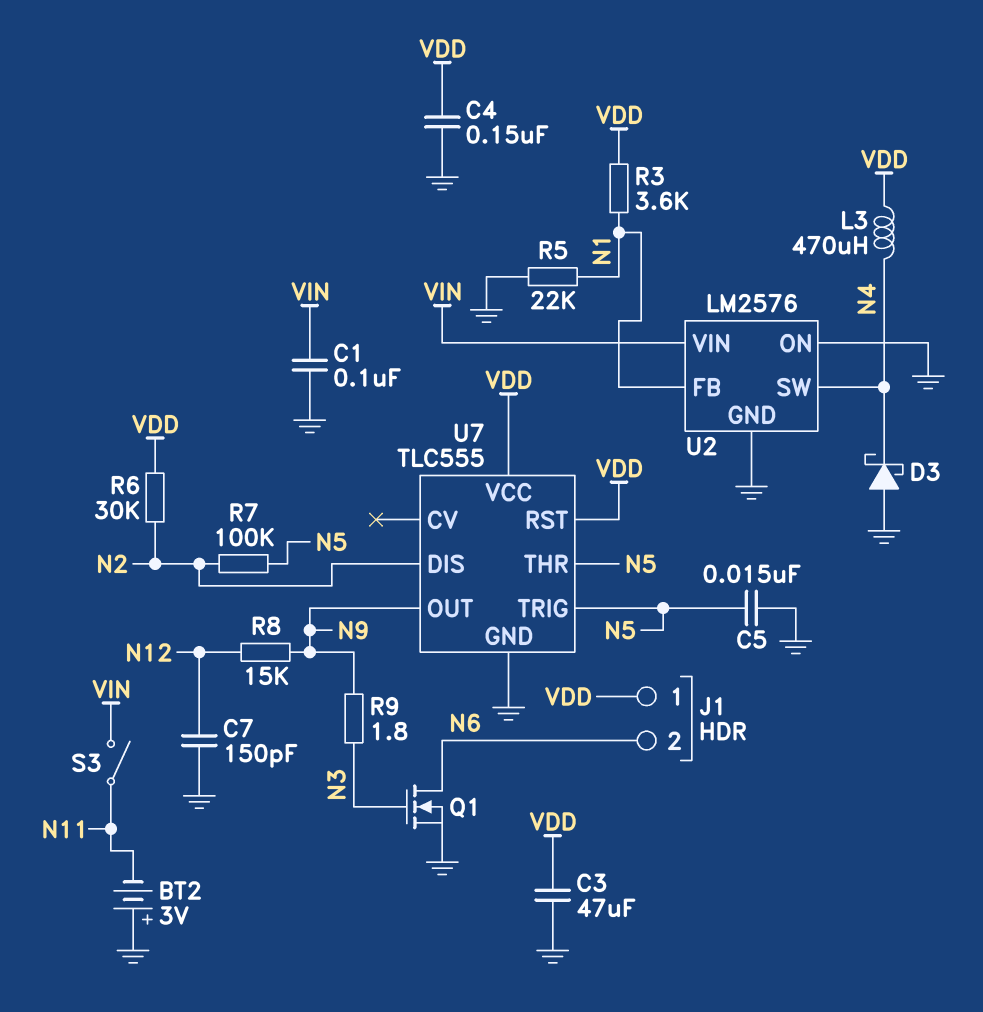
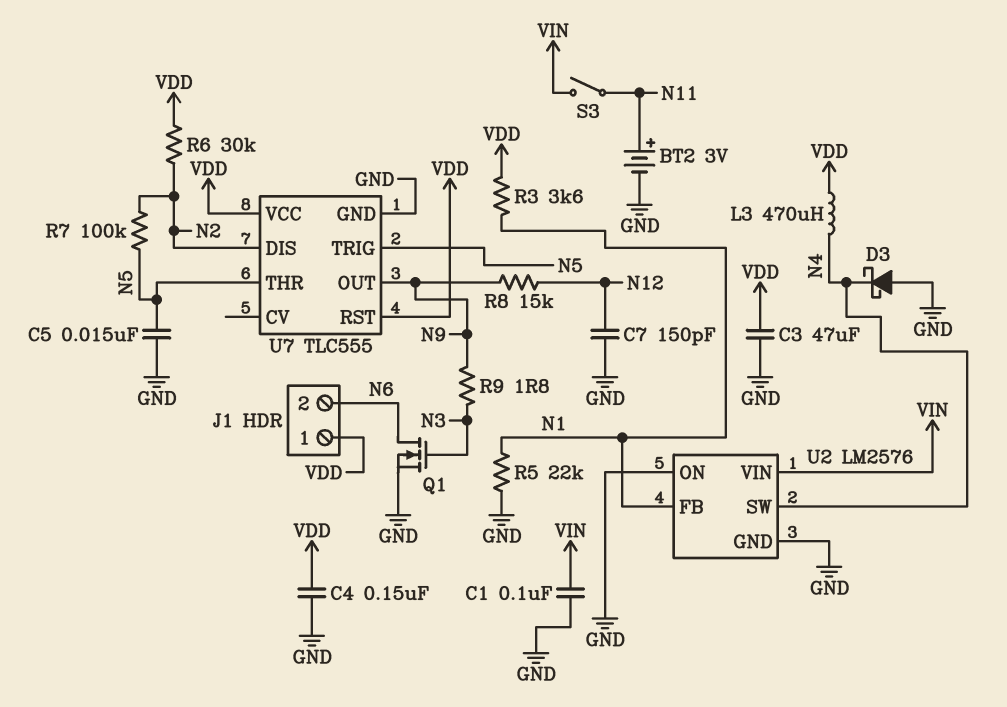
BT2: 3V (plus GND, minus N11) -> 3V (plus N11, minus GND)

